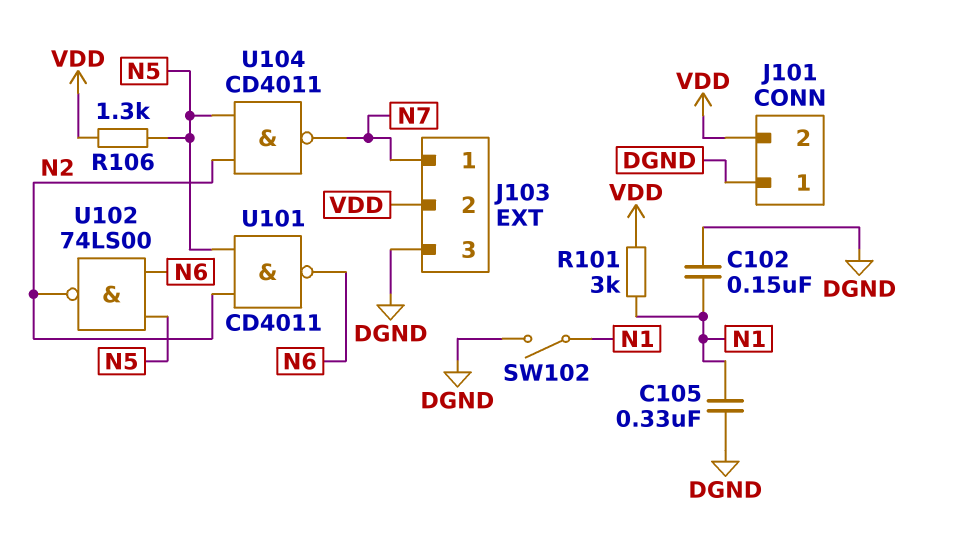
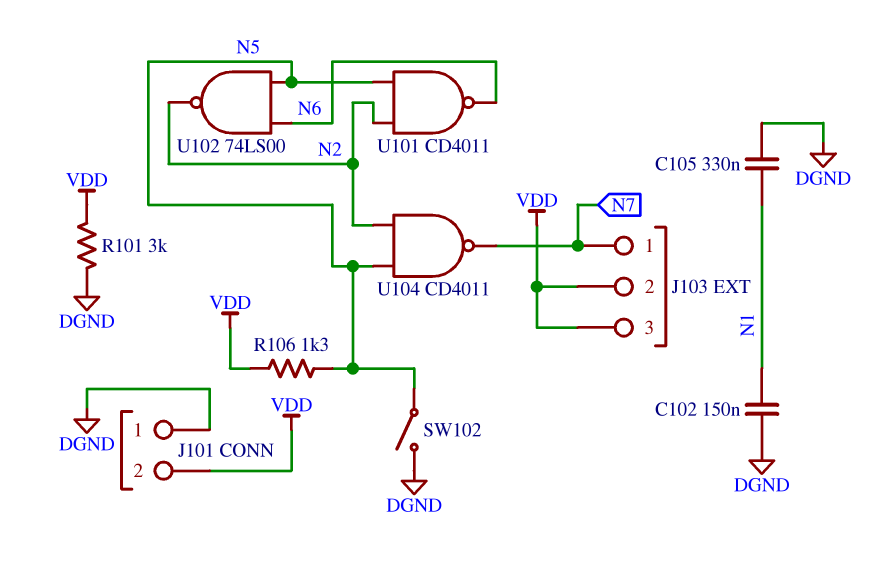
J103 pin 3: DGND -> VDD
R101: 3k (N1, VDD) -> 3k (DGND, VDD)
SW102: switch (DGND, N1) -> switch (DGND, N5)

